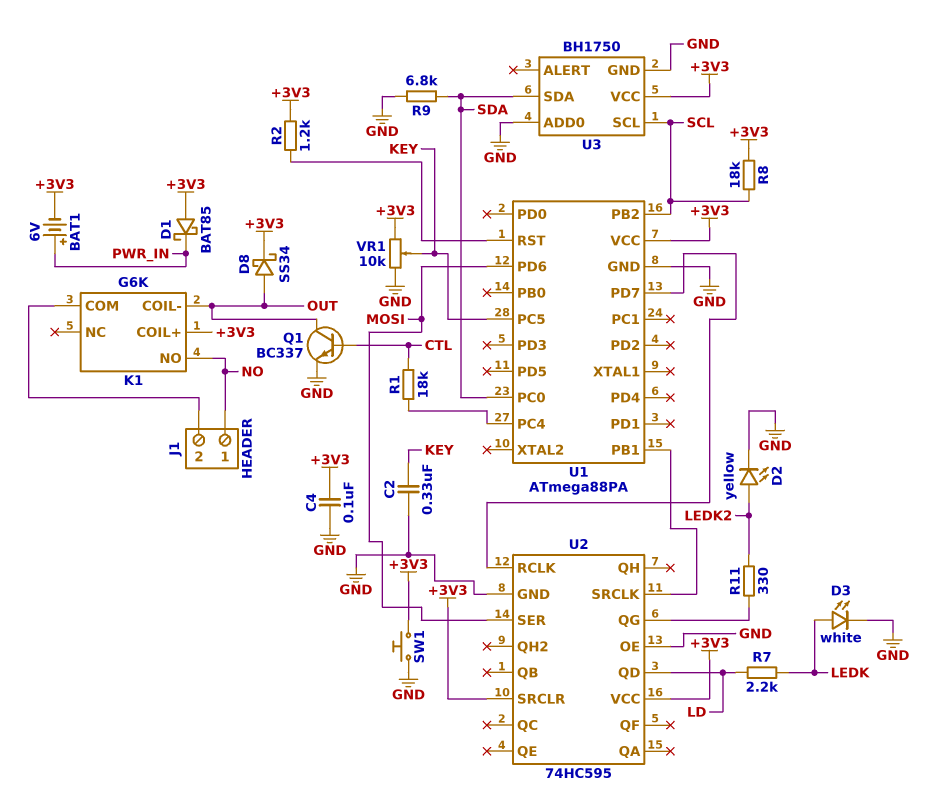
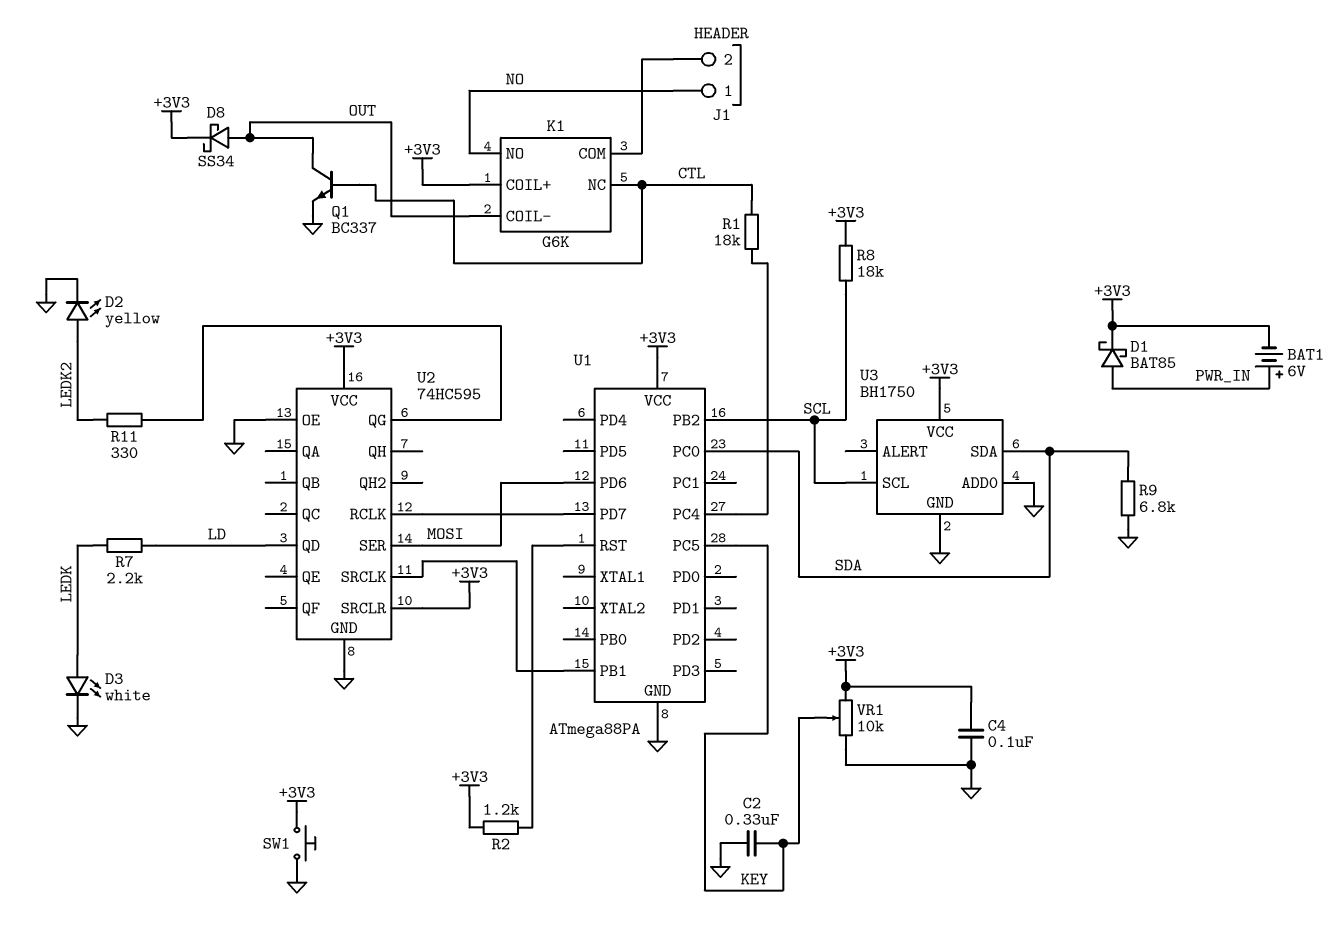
D1: schottky BAT85 (A +3V3, K PWR_IN) -> schottky BAT85 (A PWR_IN, K +3V3)
K1 pin NC: none -> CTL

